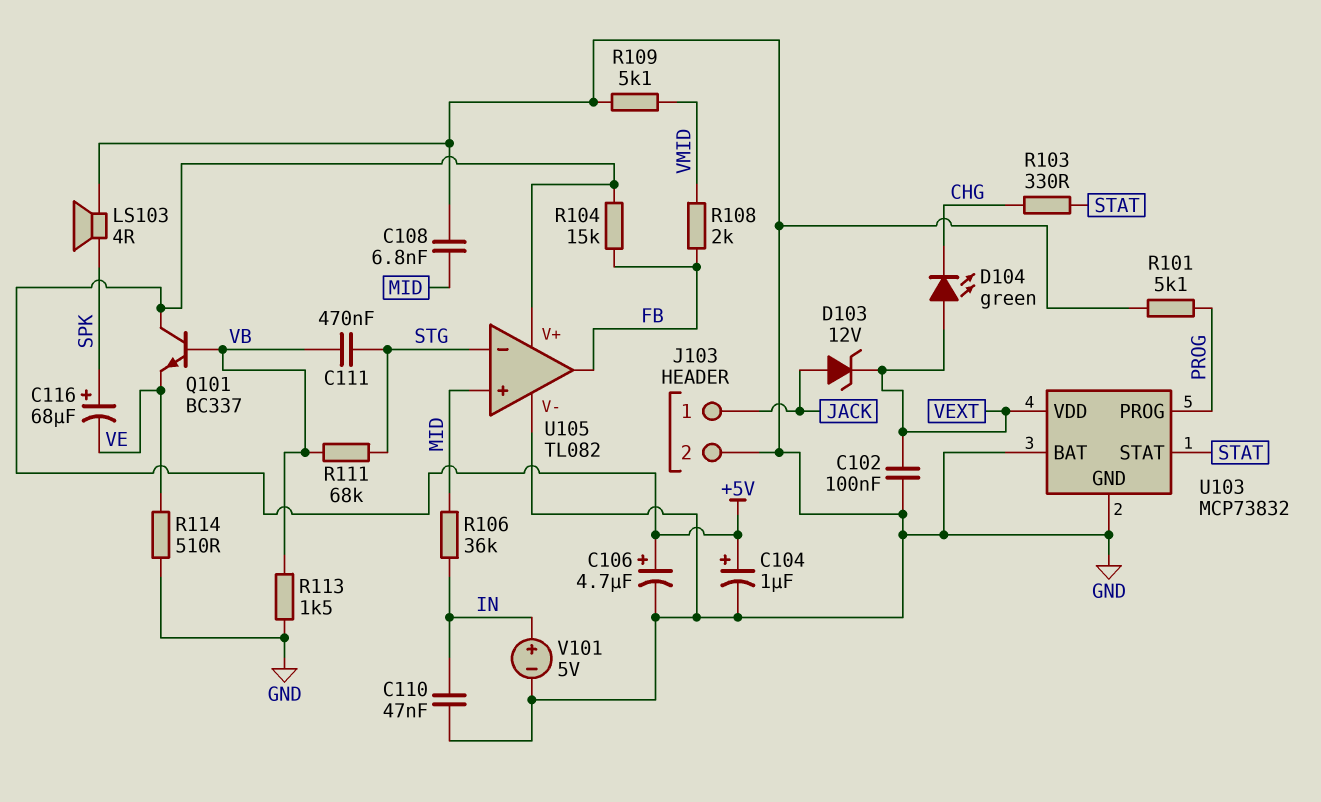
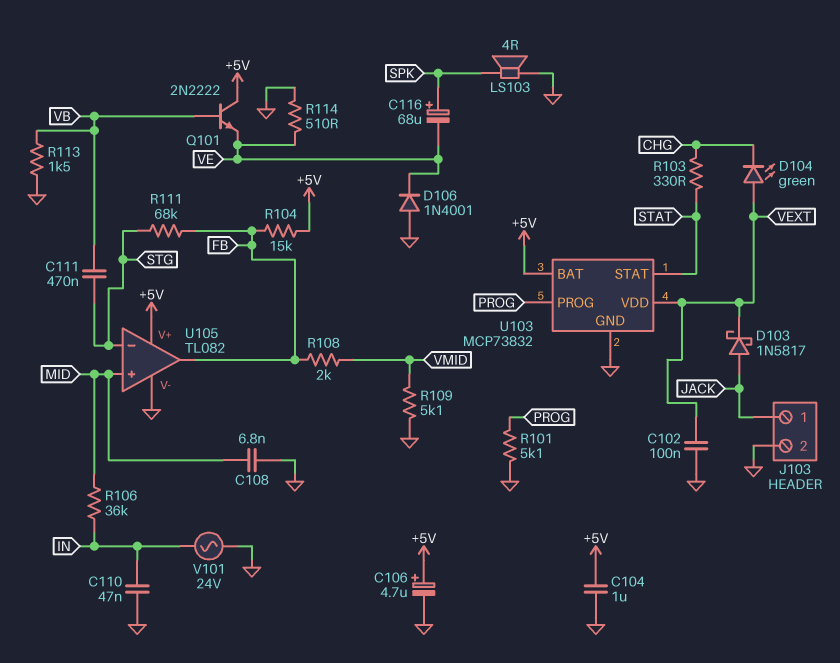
C104: 1uF (plus +5V, minus GND) -> 1uF (+5V, GND)
D103: zener 12V (A JACK, K VEXT) -> schottky 1N5817 (A JACK, K VEXT)
D106: none -> diode 1N4001 (A GND, K VE)
Q101: NPN BC337 (B VB, C +5V, E VE) -> NPN 2N2222 (B VB, C +5V, E VE)
R111: 68k (STG, VB) -> 68k (FB, STG)
U103 pin BAT: GND -> +5V
V101: 5V (plus IN, minus GND) -> AC 24V (GND, IN)

